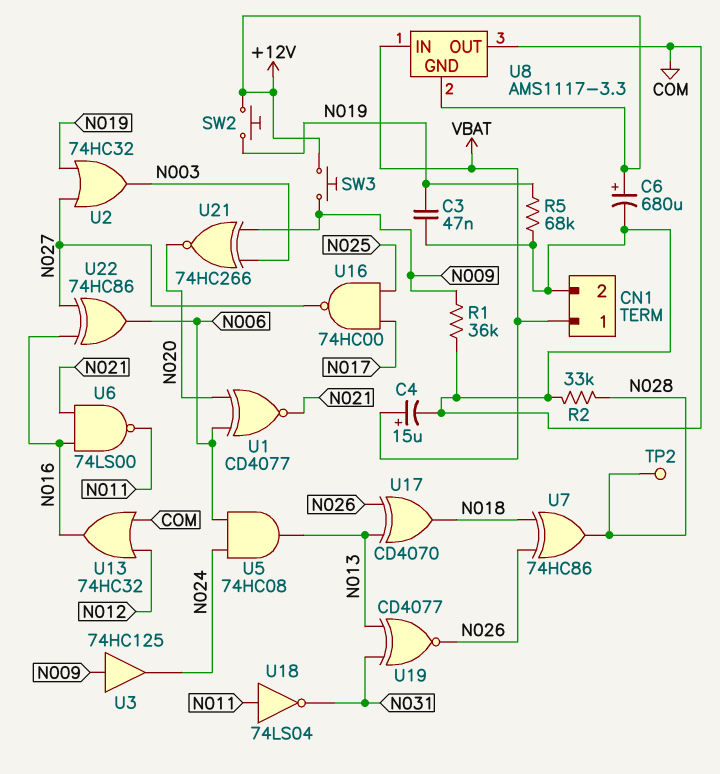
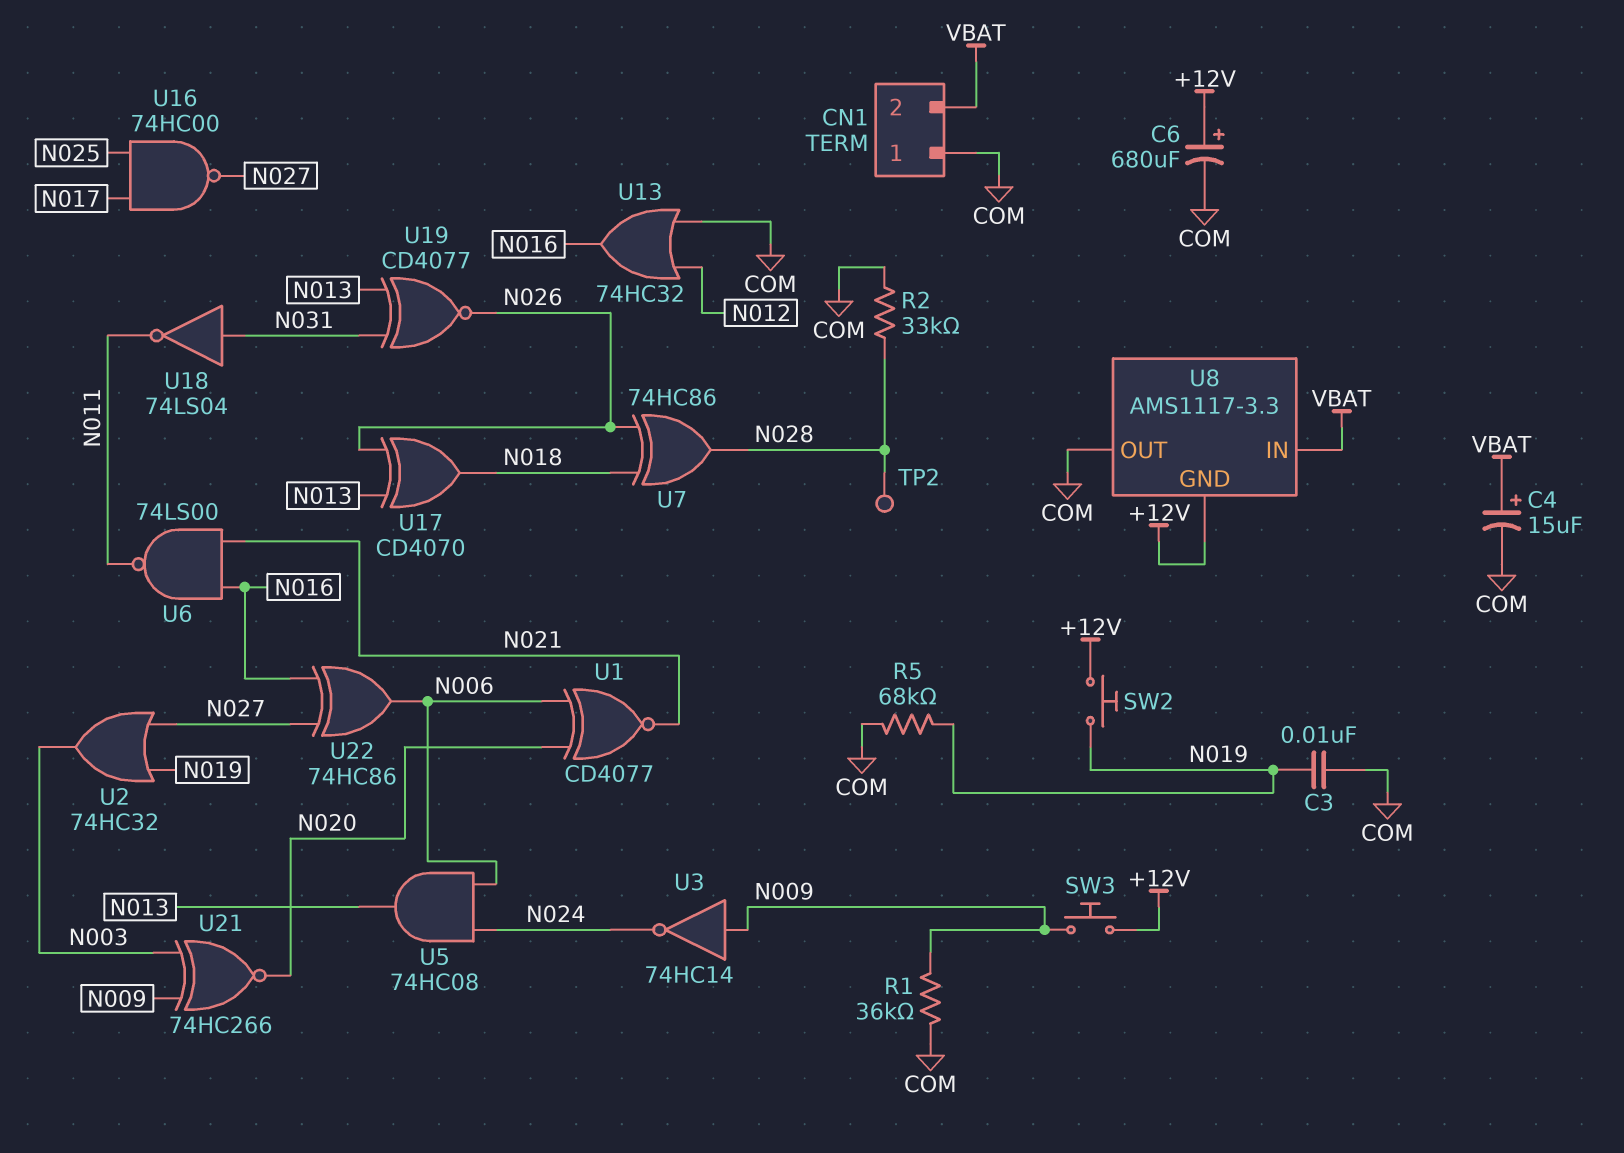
C3: 47nF (COM, N019) -> 10nF (COM, N019)
CN1 pin 1: VBAT -> COM
CN1 pin 2: COM -> VBAT
U3: buffer 74HC125 (in N009, out N024) -> NOT 74HC14 (in N009, out N024)
U18: NOT 74LS04 (in N011, out N031) -> NOT 74LS04 (in N031, out N011)

